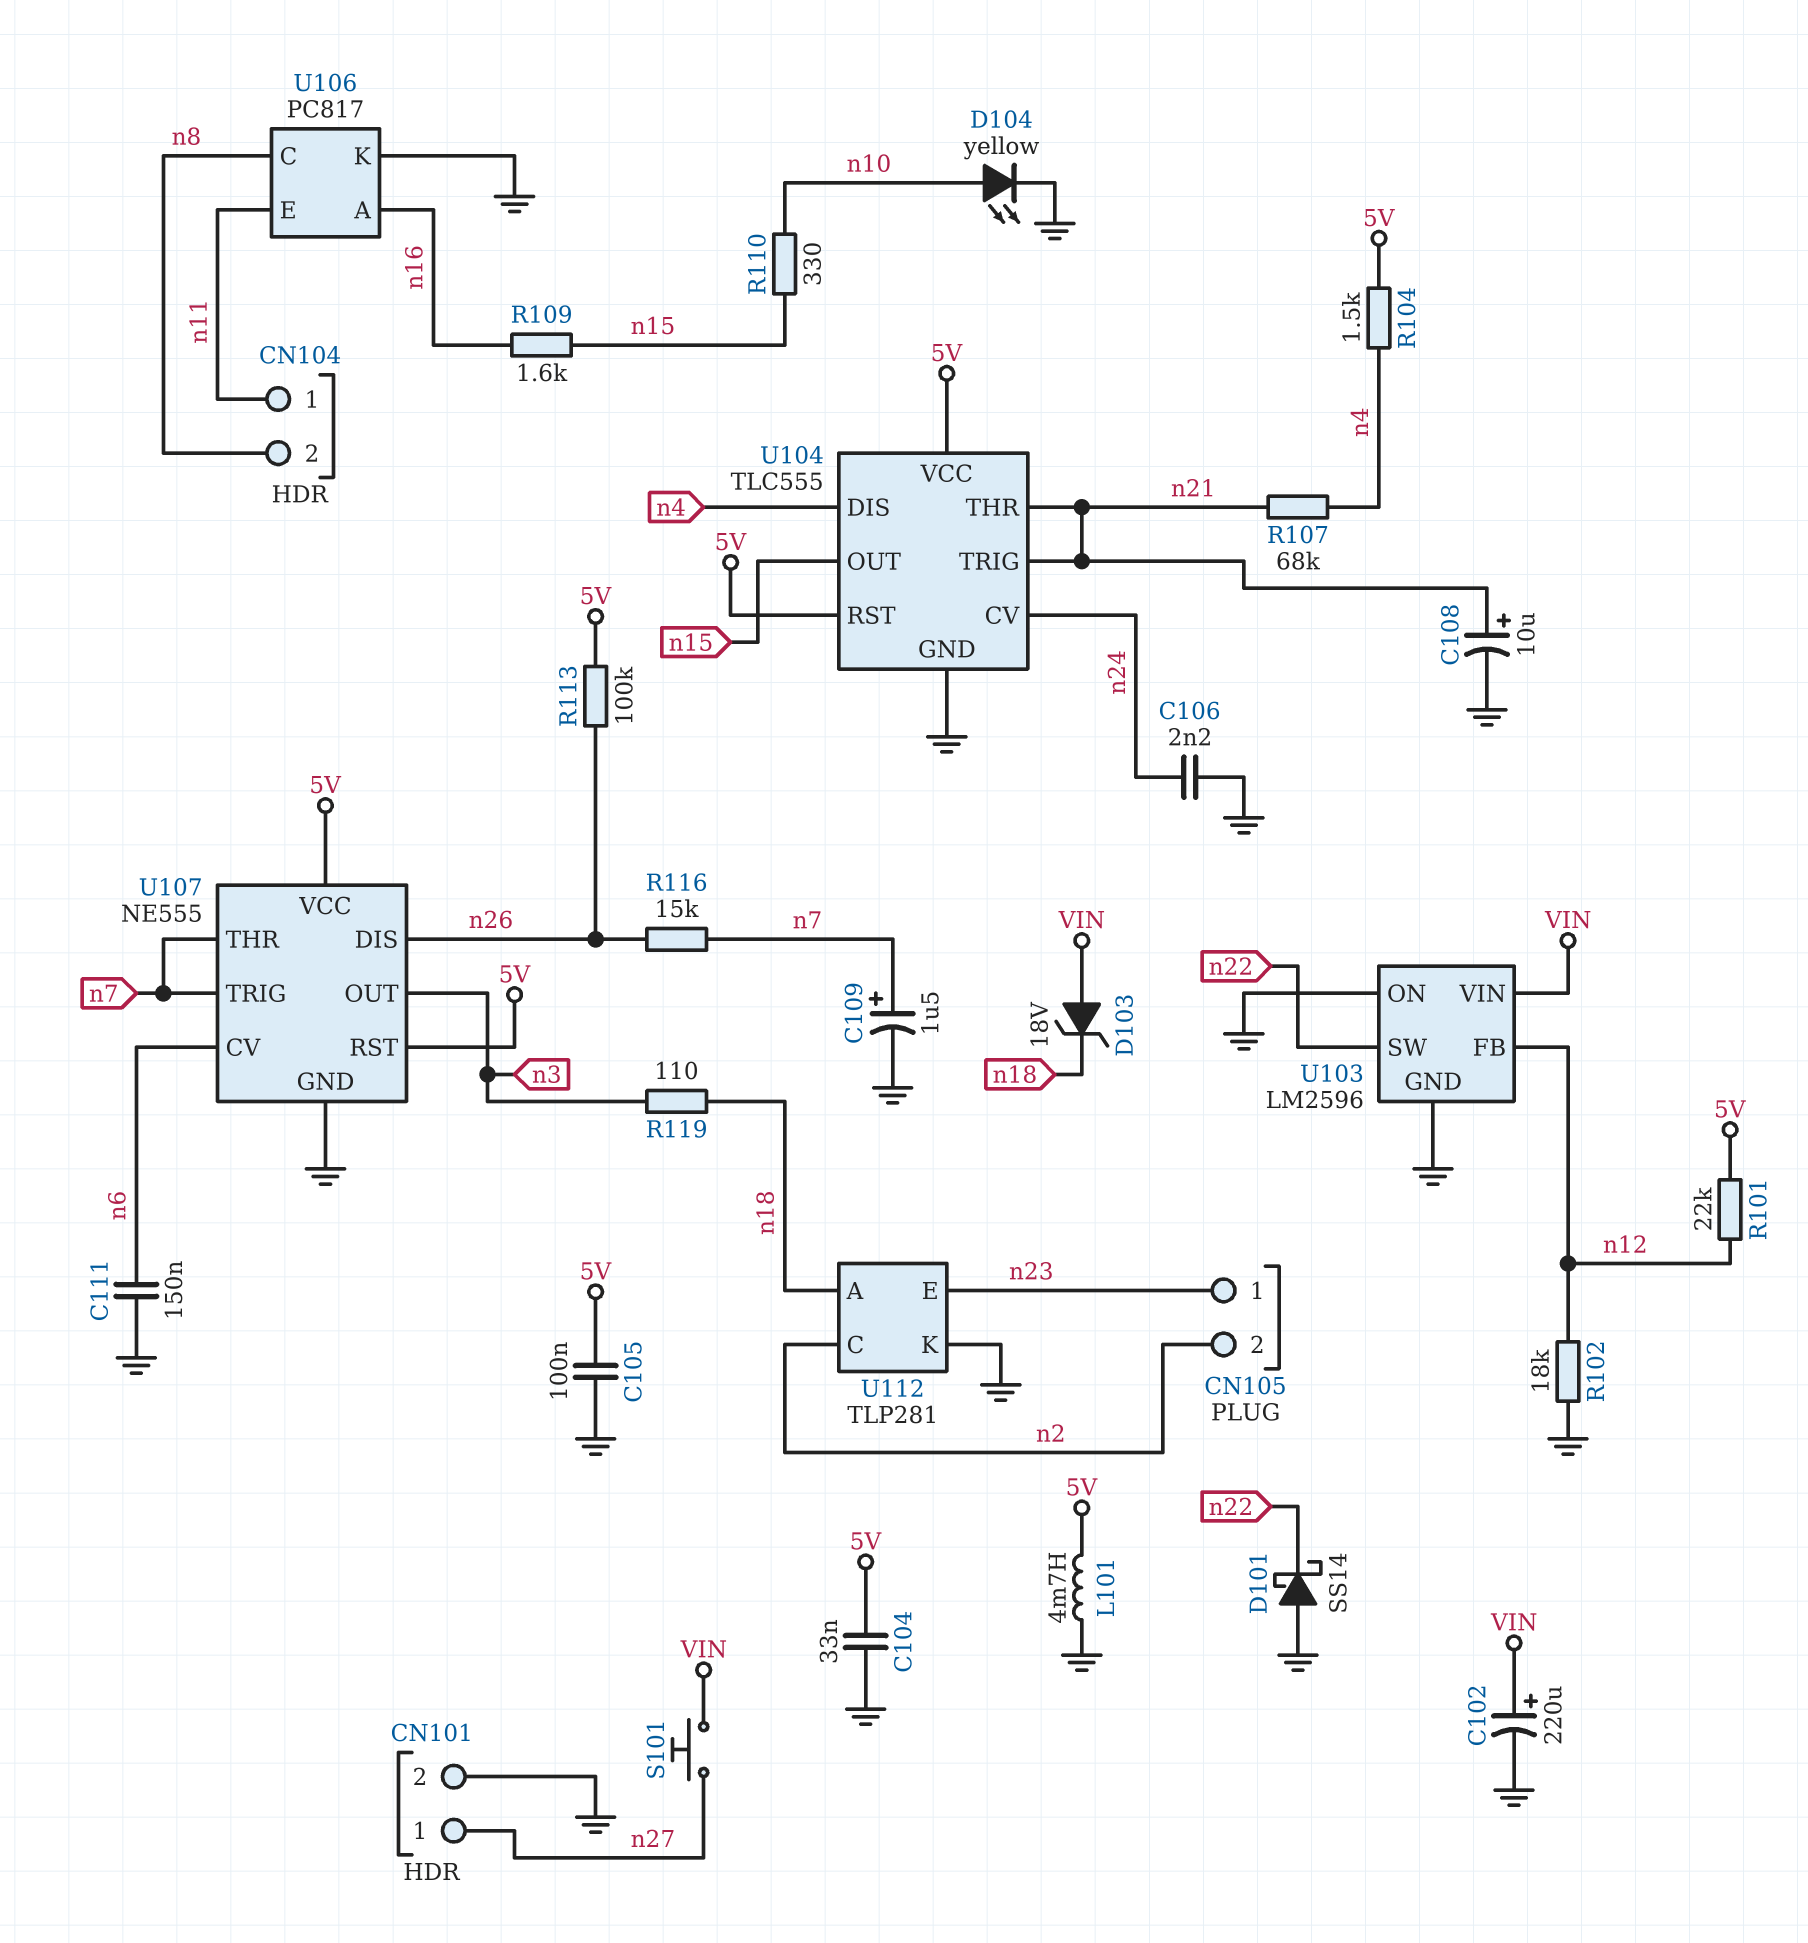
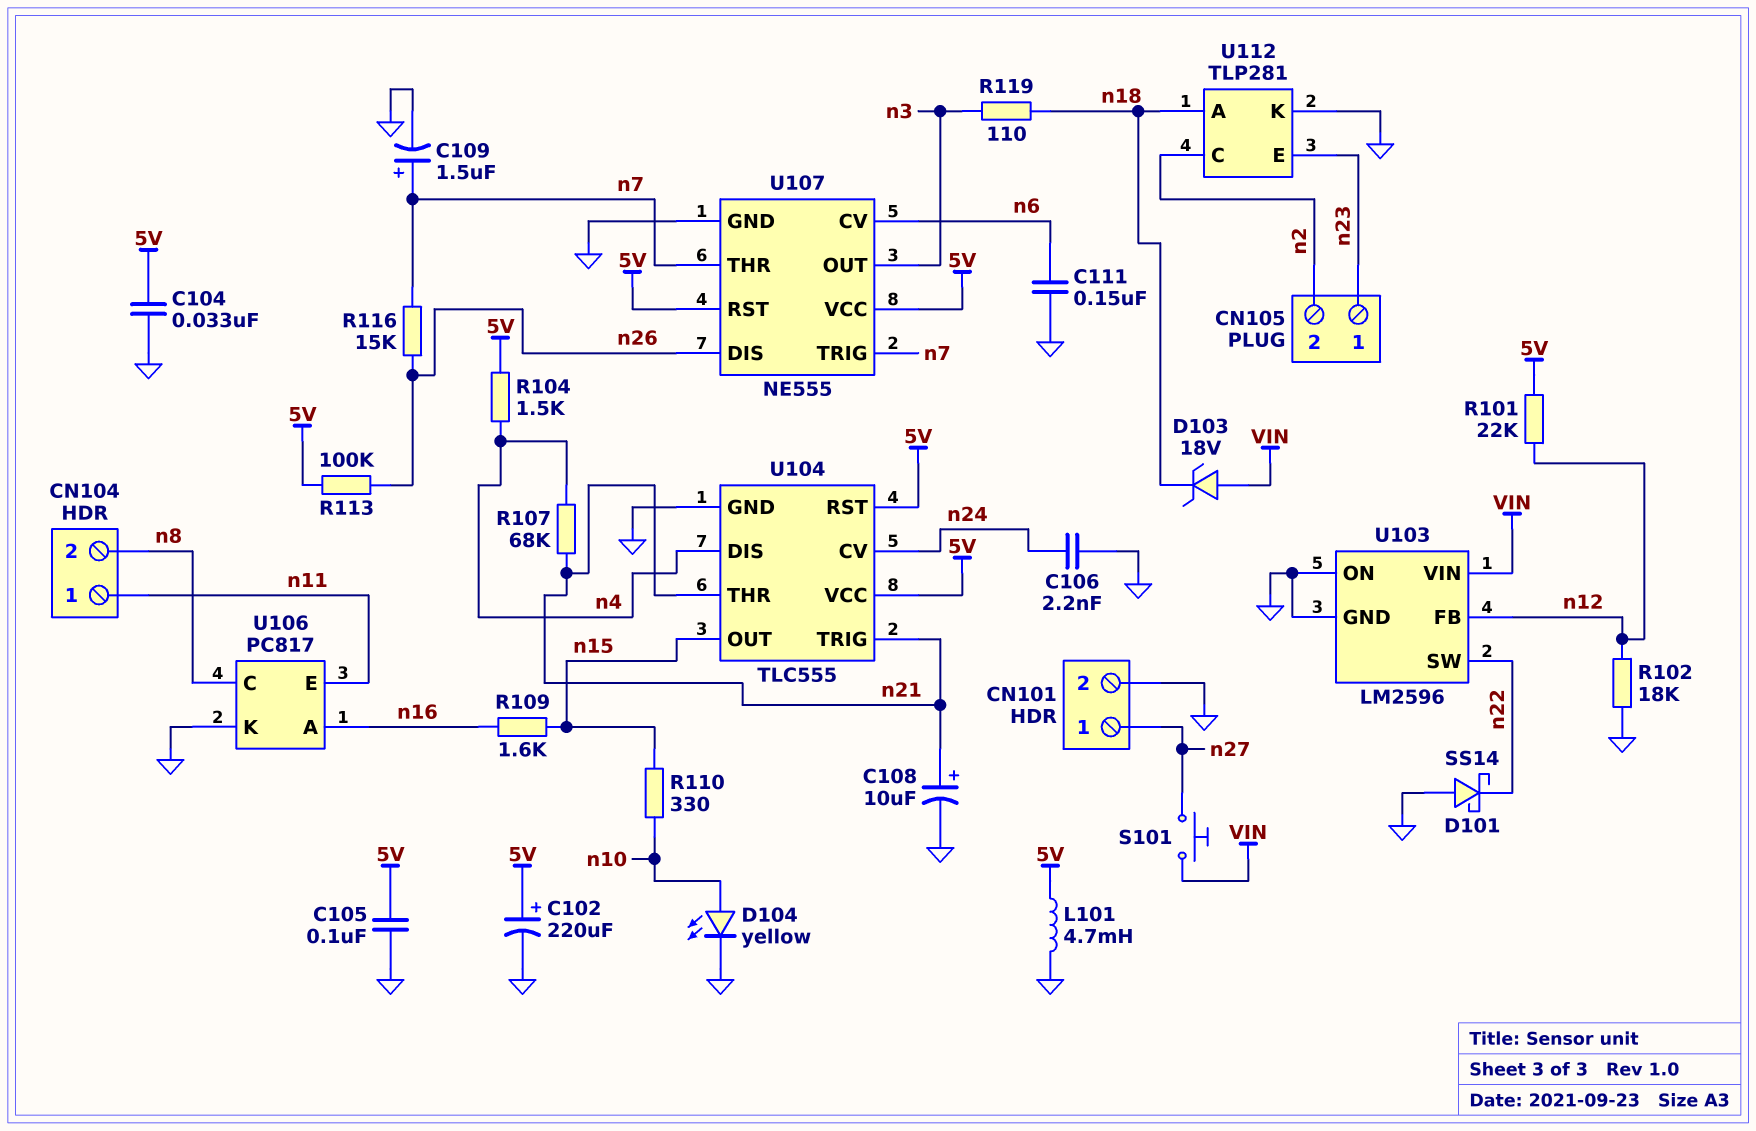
C102: 220uF (plus VIN, minus GND) -> 220uF (plus 5V, minus GND)

